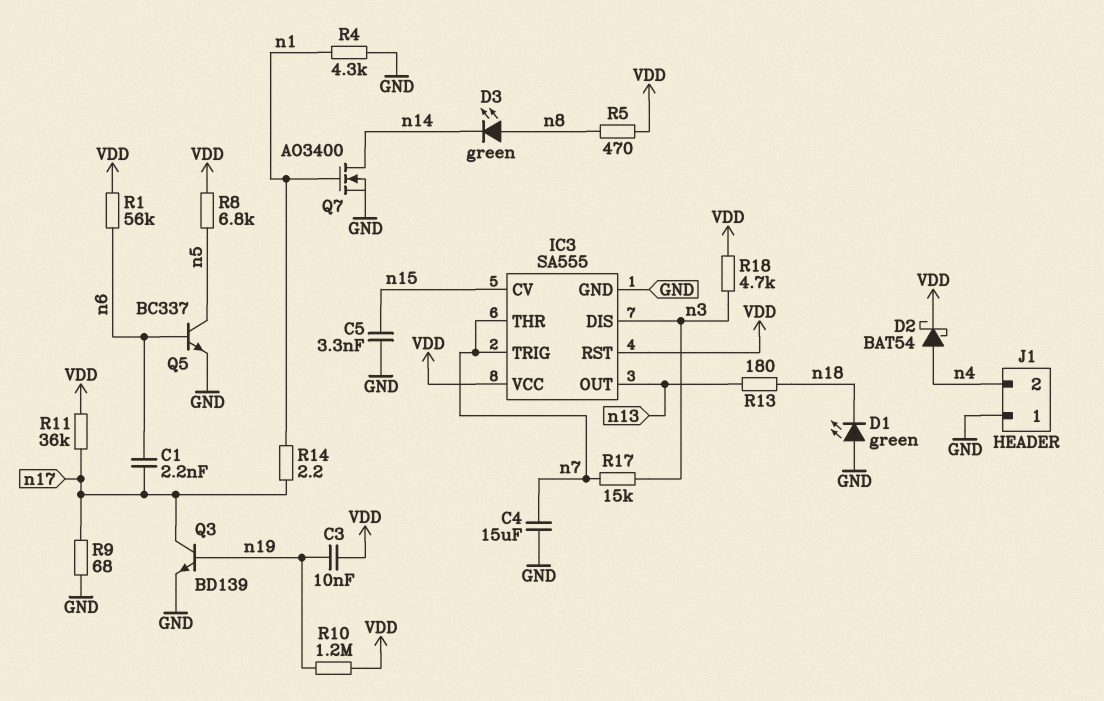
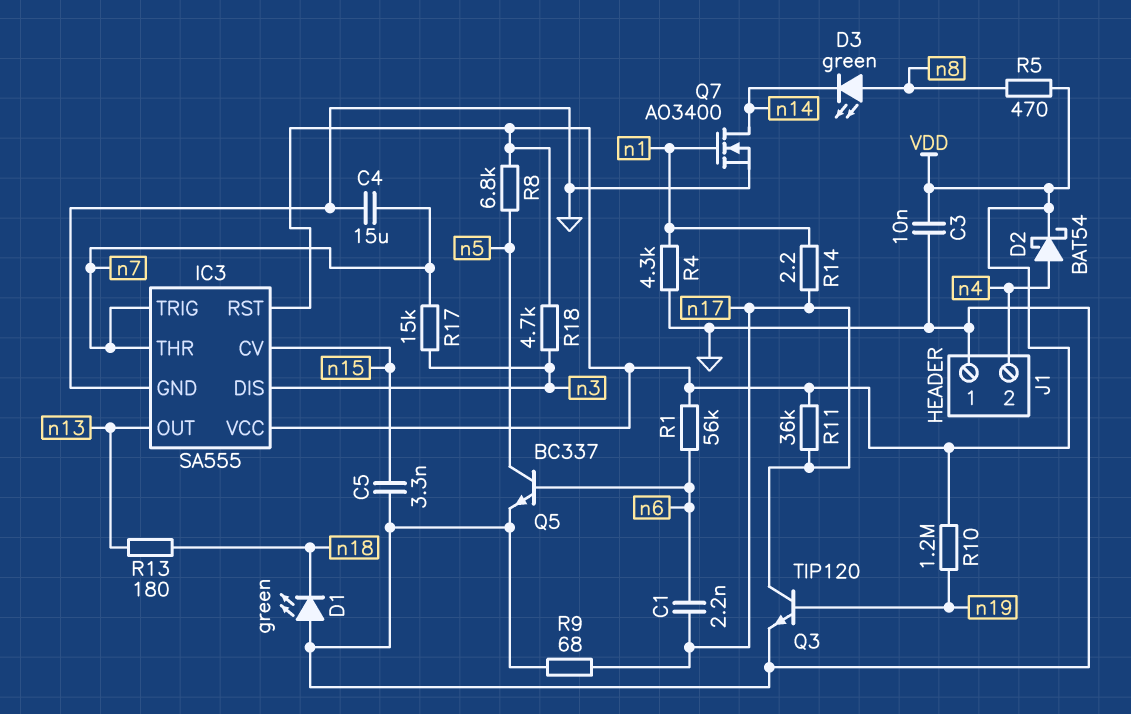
C3: 10nF (VDD, n19) -> 10nF (GND, VDD)
Q3: NPN BD139 (B n19, C n17, E GND) -> NPN TIP120 (B n19, C n17, E GND)

